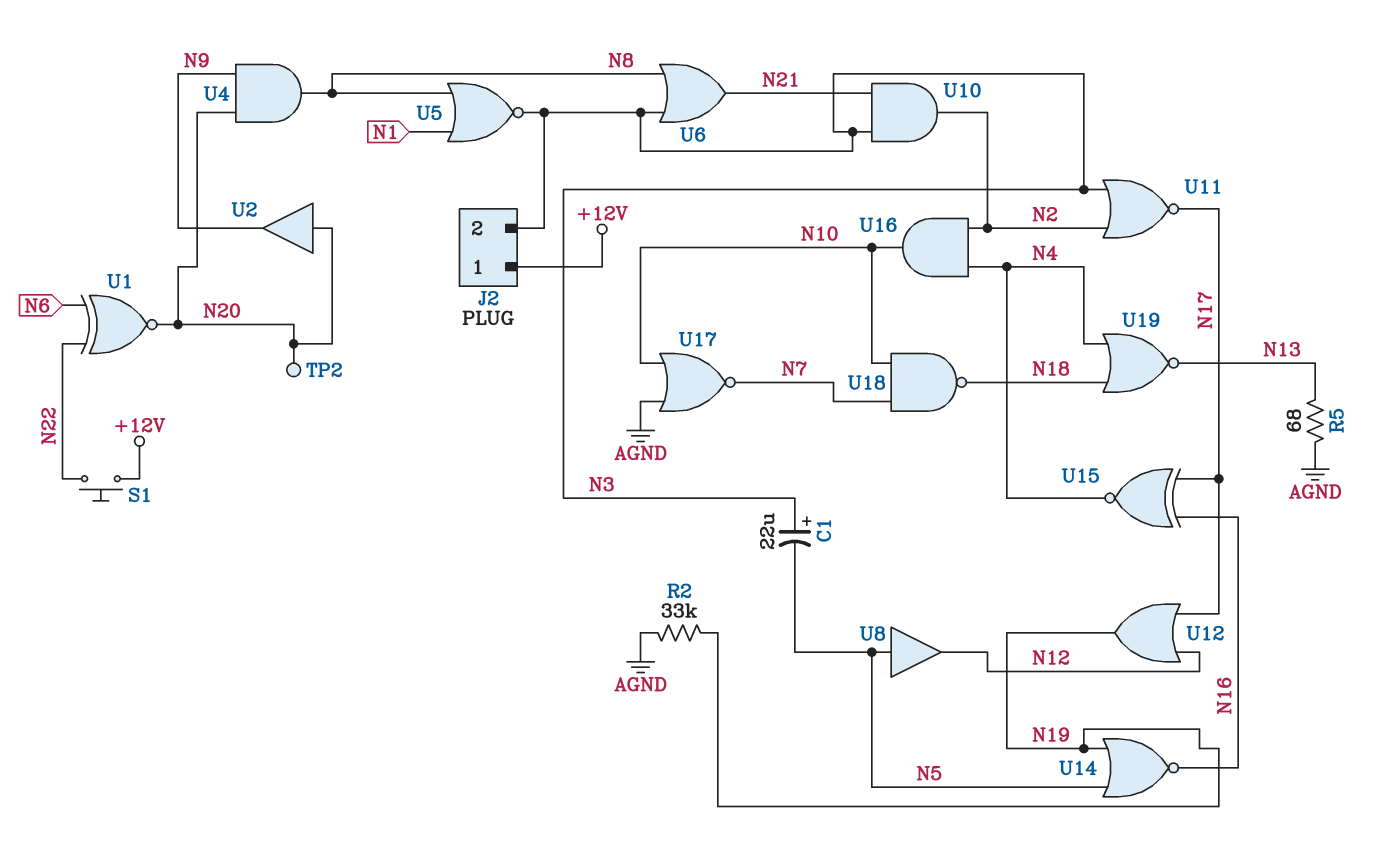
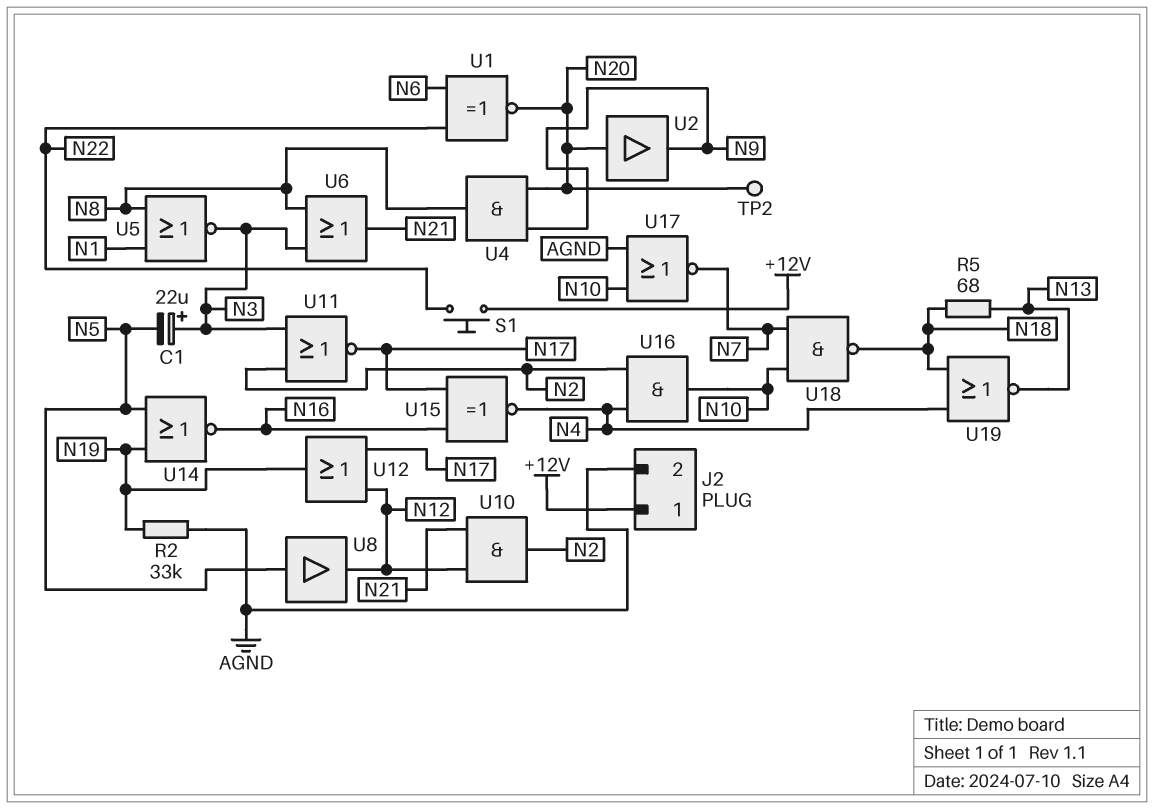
J2 pin 2: N3 -> AGND
R5: 68 (AGND, N13) -> 68 (N13, N18)
U10: AND (in N3, in N21, out N2) -> AND (in N12, in N21, out N2)

